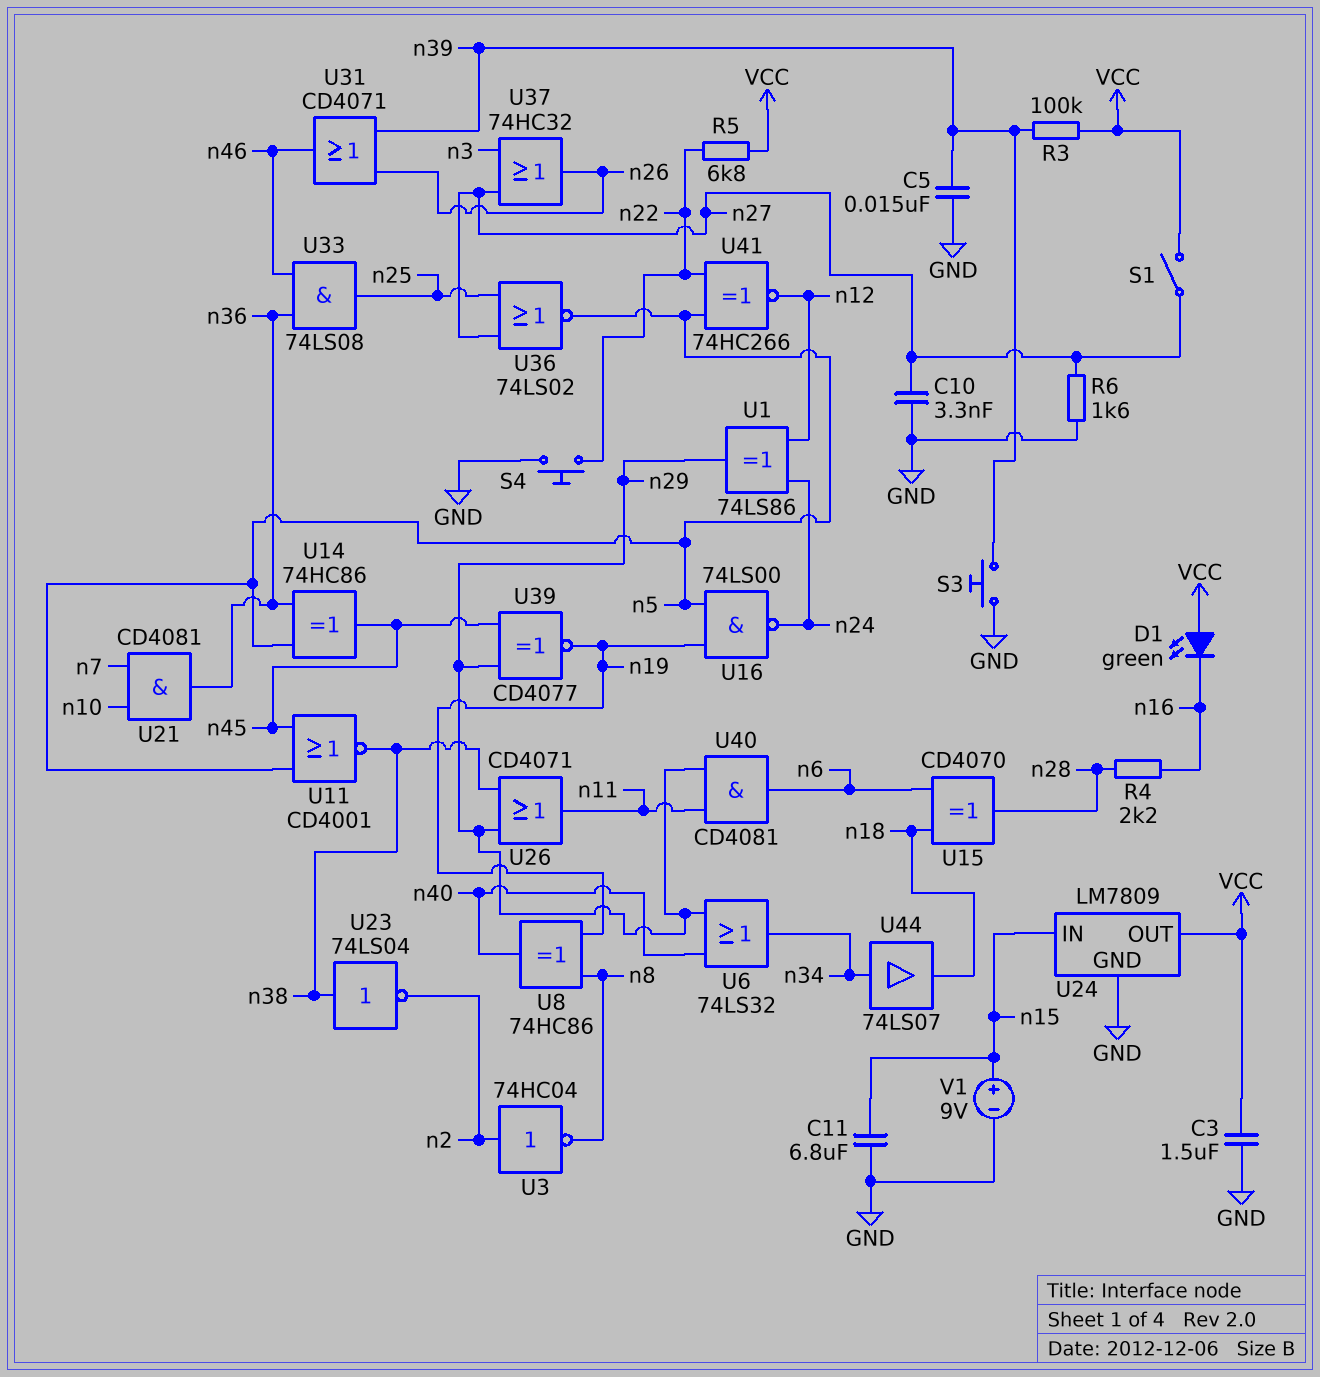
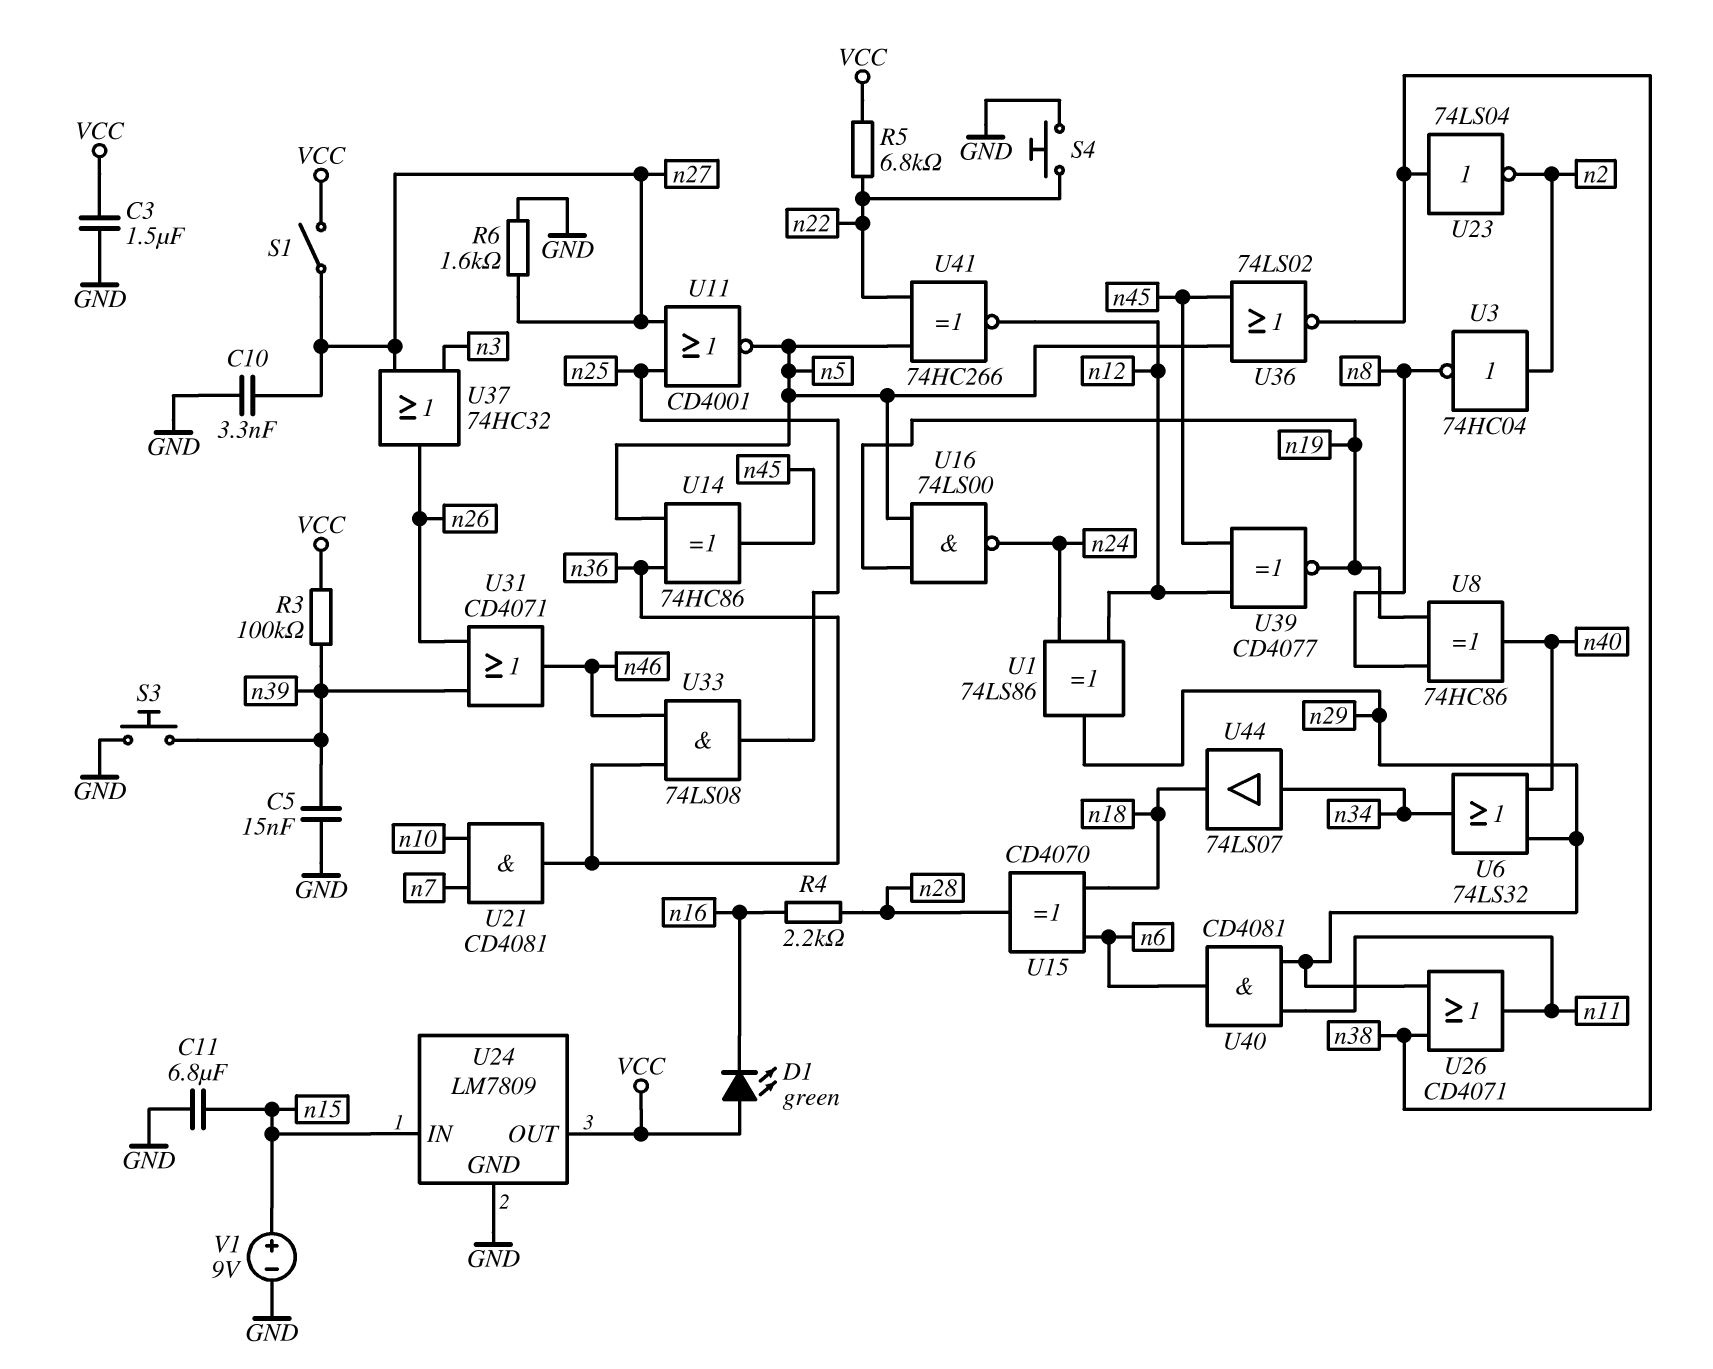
U11: NOR CD4001 (in n5, in n45, out n38) -> NOR CD4001 (in n25, in n27, out n5)
U36: NOR 74LS02 (in n25, in n27, out n5) -> NOR 74LS02 (in n5, in n45, out n38)
U39: XNOR CD4077 (in n29, in n45, out n19) -> XNOR CD4077 (in n12, in n45, out n19)

